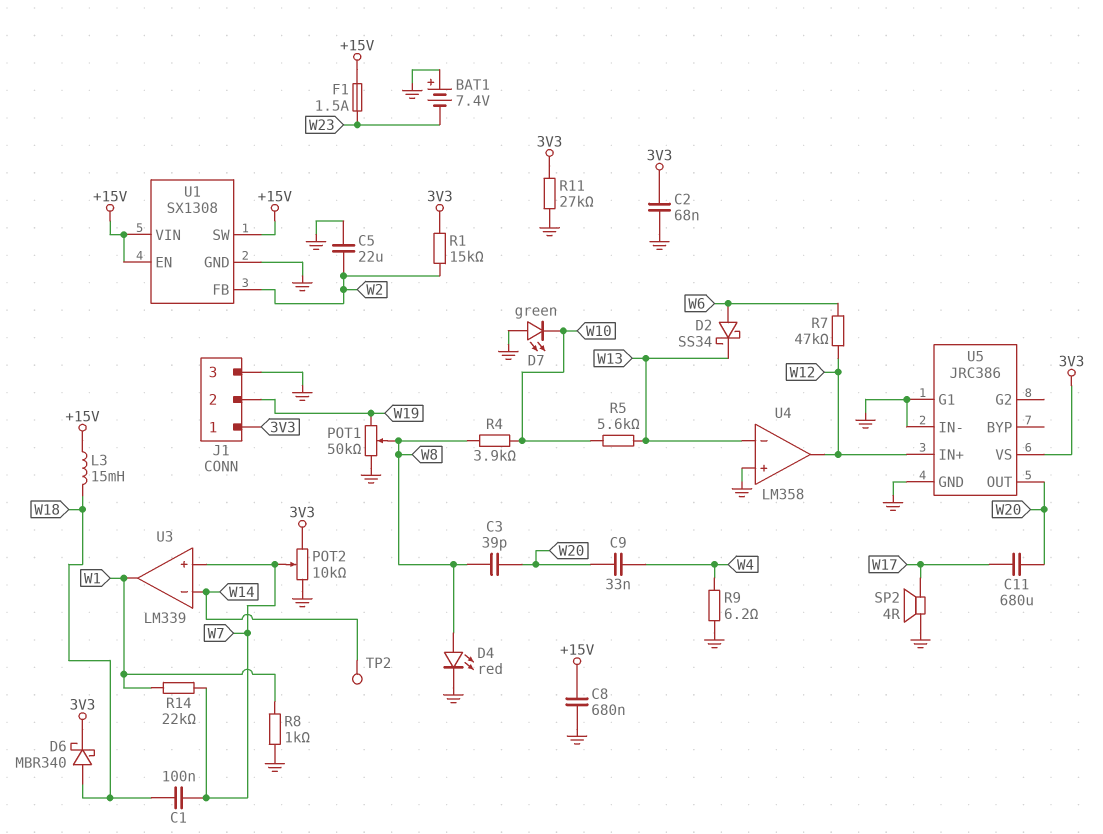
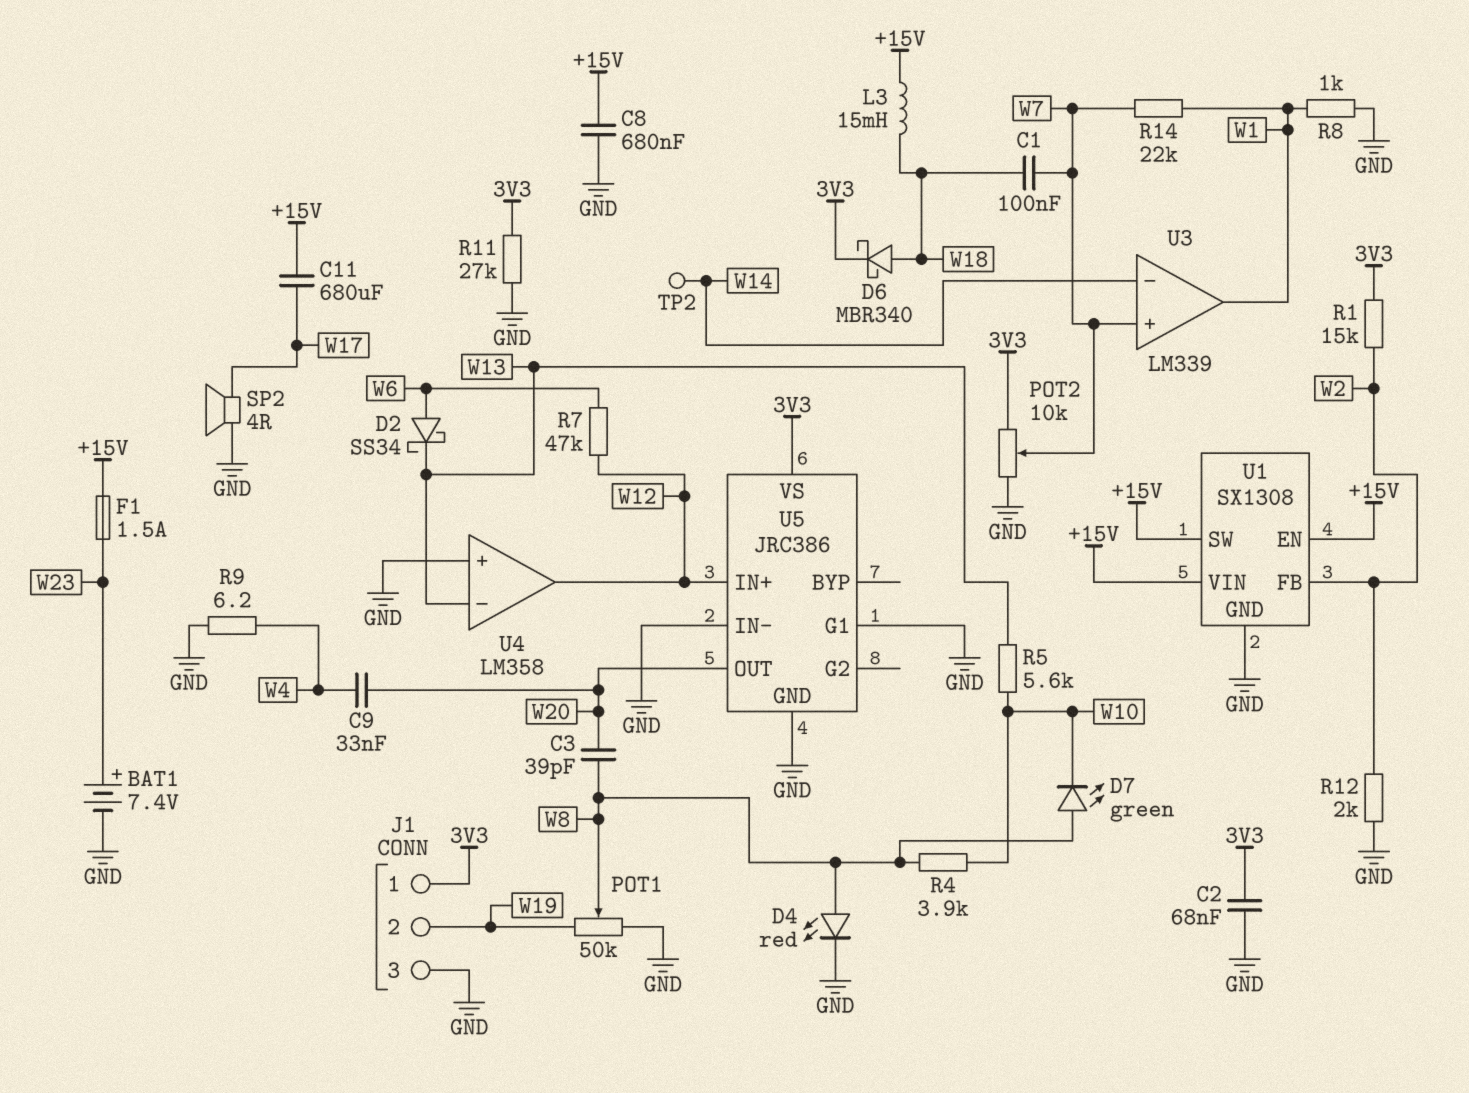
BAT1: 7.4V (plus GND, minus W23) -> 7.4V (plus W23, minus GND)
C5: 22uF (GND, W2) -> none
C11: 680uF (W17, W20) -> 680uF (+15V, W17)
D7: LED green (A GND, K W10) -> LED green (A W8, K W10)
R12: none -> 2k (GND, W2)

